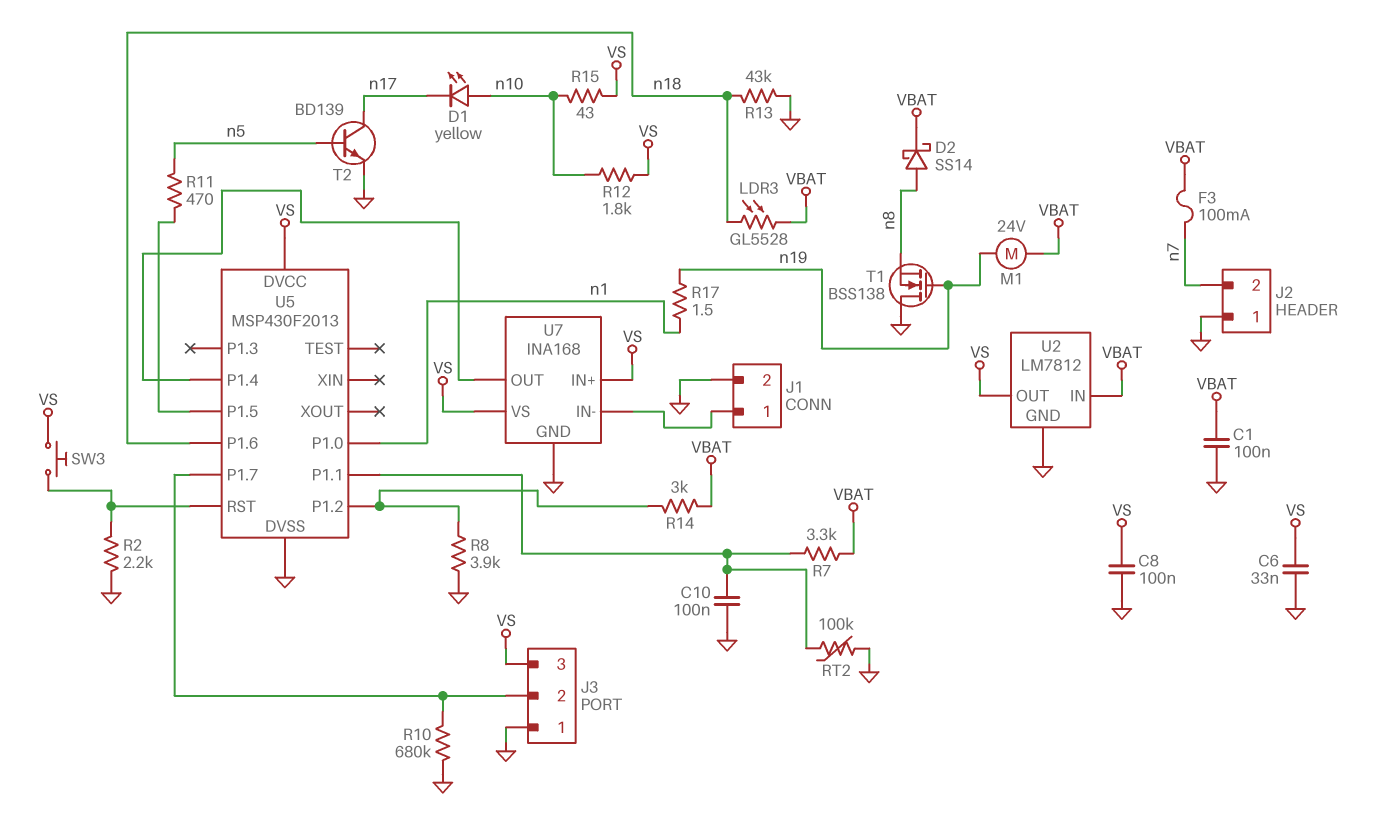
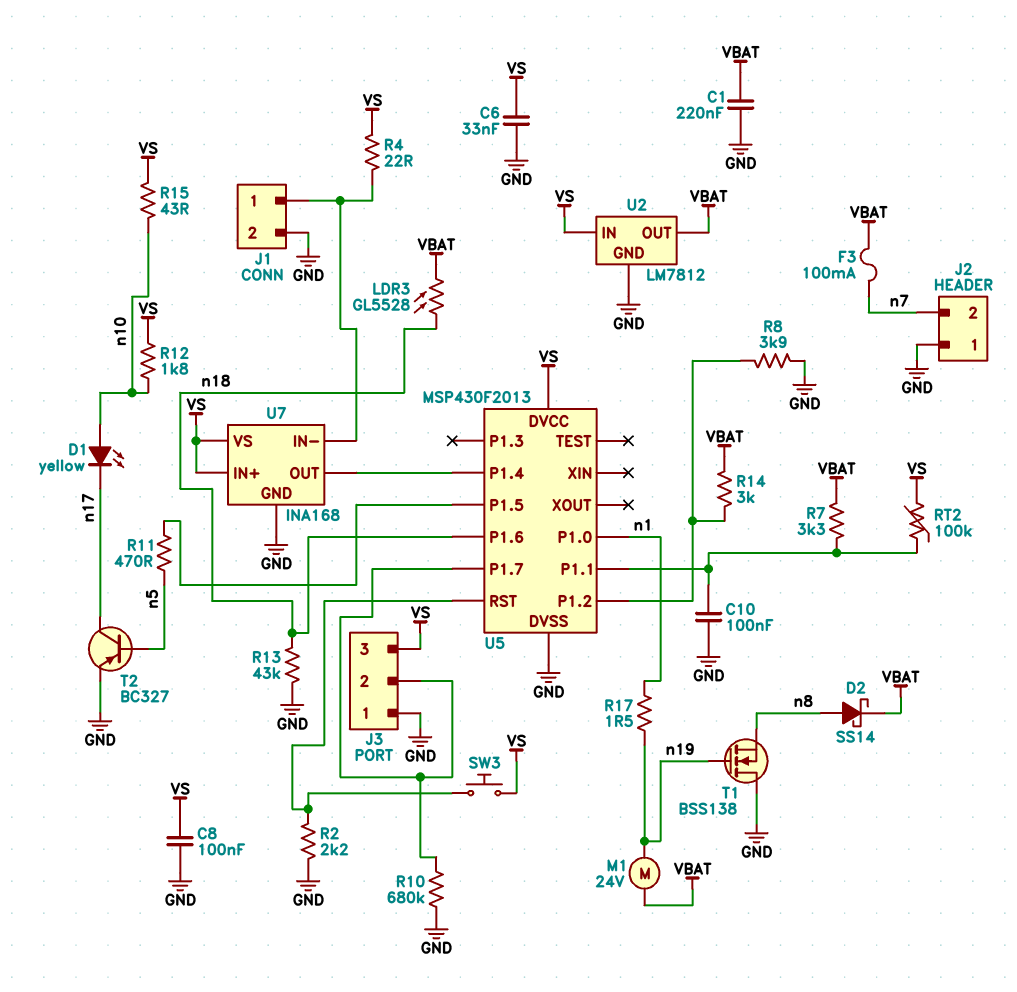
C1: 100nF (GND, VBAT) -> 220nF (GND, VBAT)
R4: none -> 22 (J1/1, VS)
RT2: 100k (GND, U5/P1.1) -> 100k (U5/P1.1, VS)
T2: NPN BD139 (B n5, C n17, E GND) -> PNP BC327 (B n5, C n17, E GND)
U2 pin IN: VBAT -> VS
U2 pin OUT: VS -> VBAT

